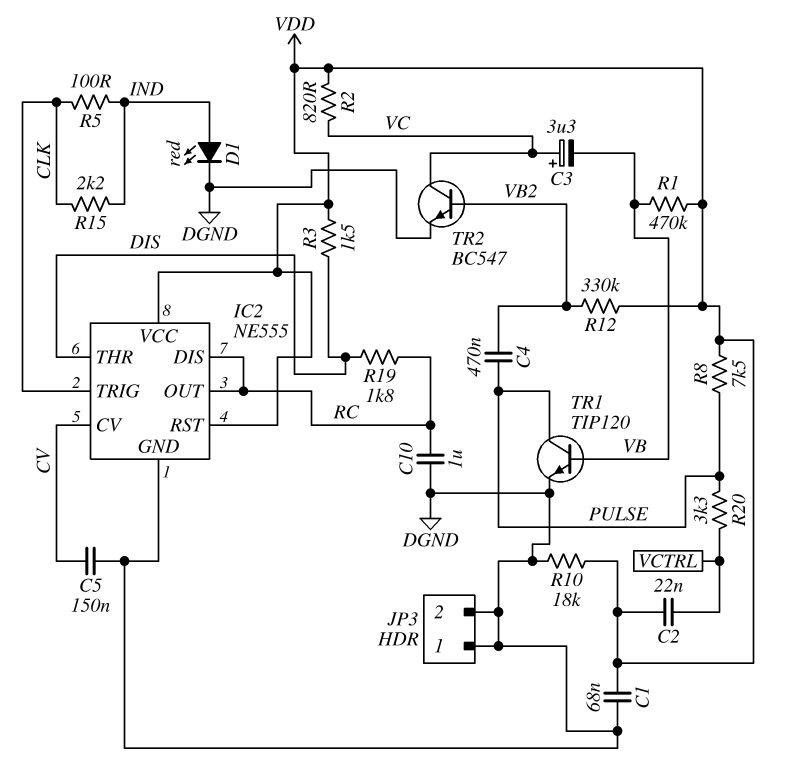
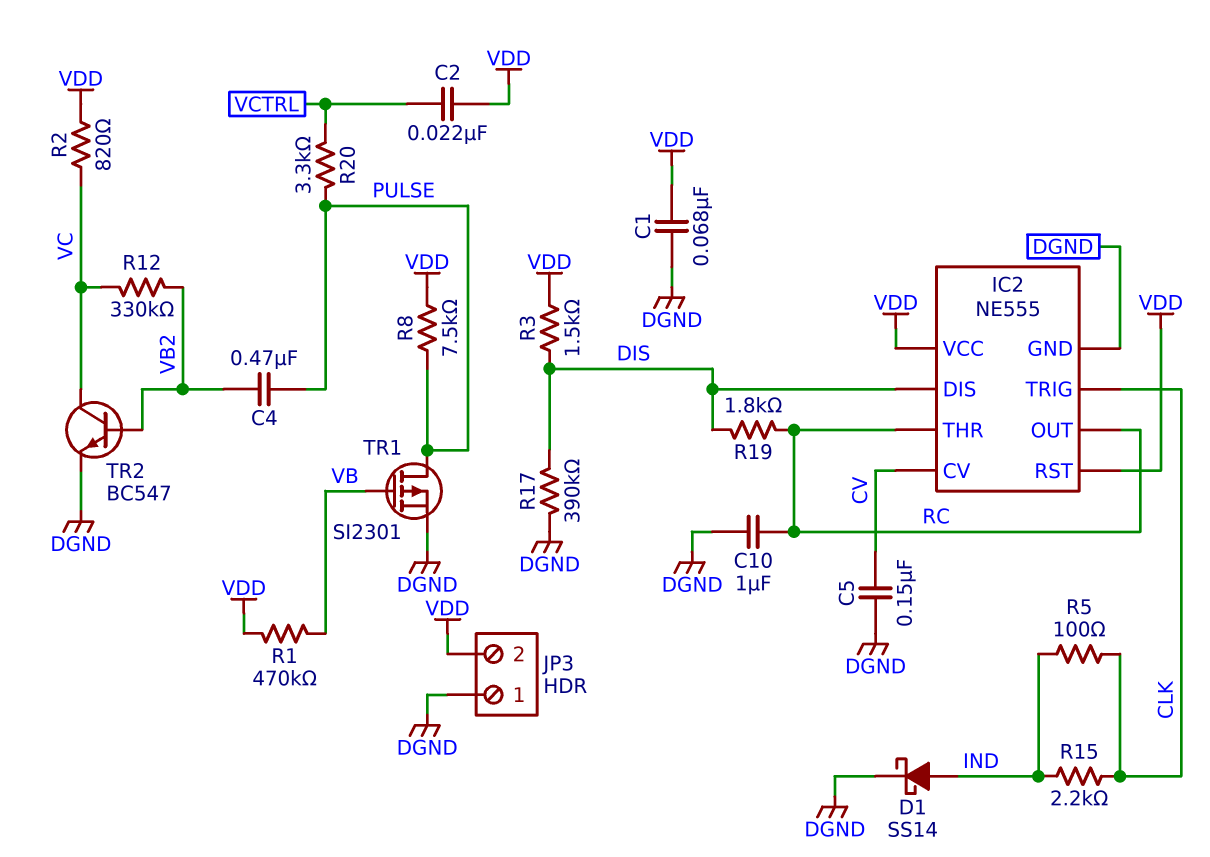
C3: 3.3uF (plus VC, minus VB) -> none
D1: LED red (A IND, K DGND) -> schottky SS14 (A IND, K DGND)
IC2 pin DIS: RC -> DIS
IC2 pin THR: DIS -> RC
JP3 pin 2: DGND -> VDD
R10: 18k (DGND, VDD) -> none
R12: 330k (VB2, VDD) -> 330k (VB2, VC)
R17: none -> 390k (DGND, DIS)
TR1: NPN TIP120 (B VB, C PULSE, E DGND) -> PMOS SI2301 (G VB, D PULSE, S DGND)

